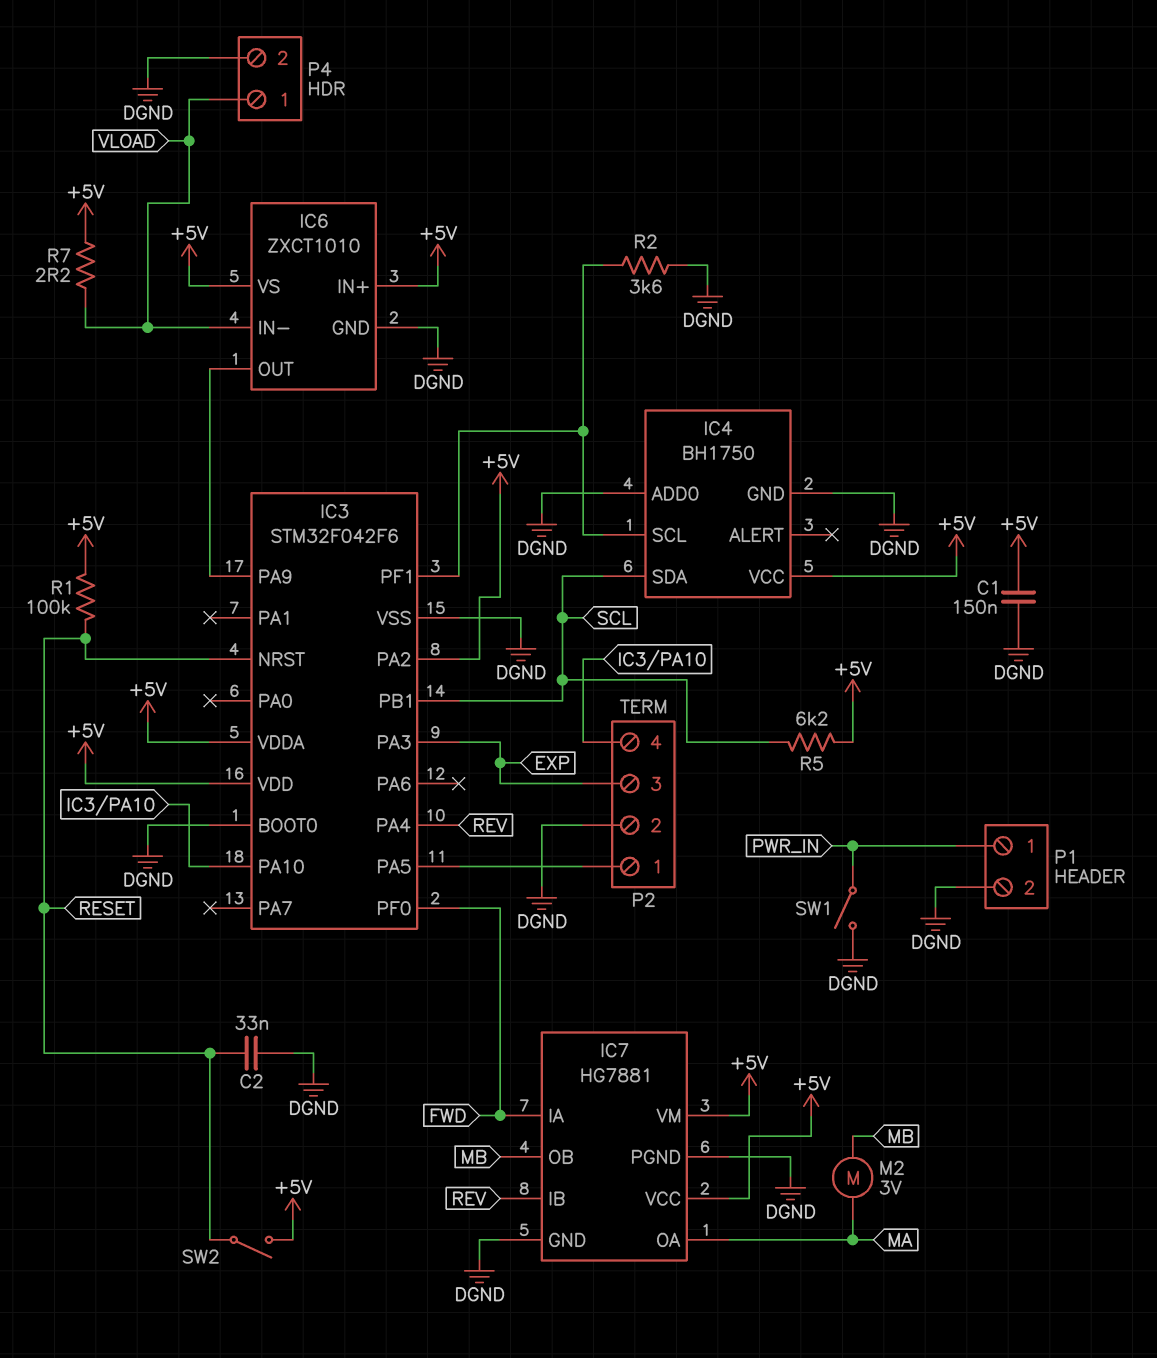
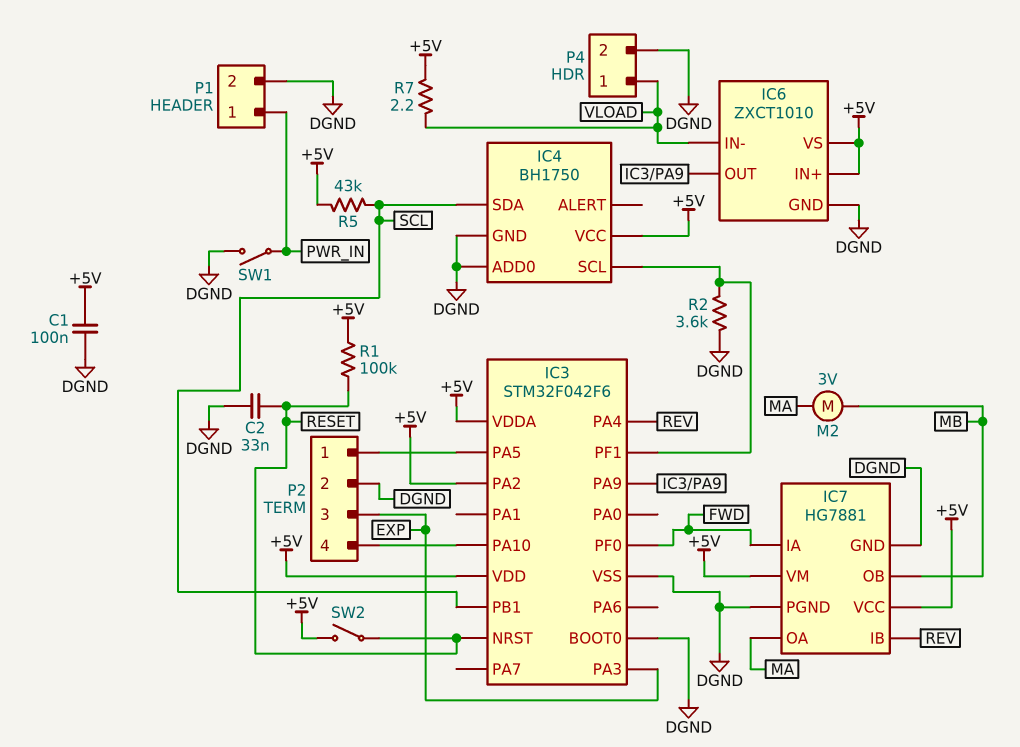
C1: 150nF (+5V, DGND) -> 100nF (+5V, DGND)
R5: 6.2k (+5V, SCL) -> 43k (+5V, SCL)

